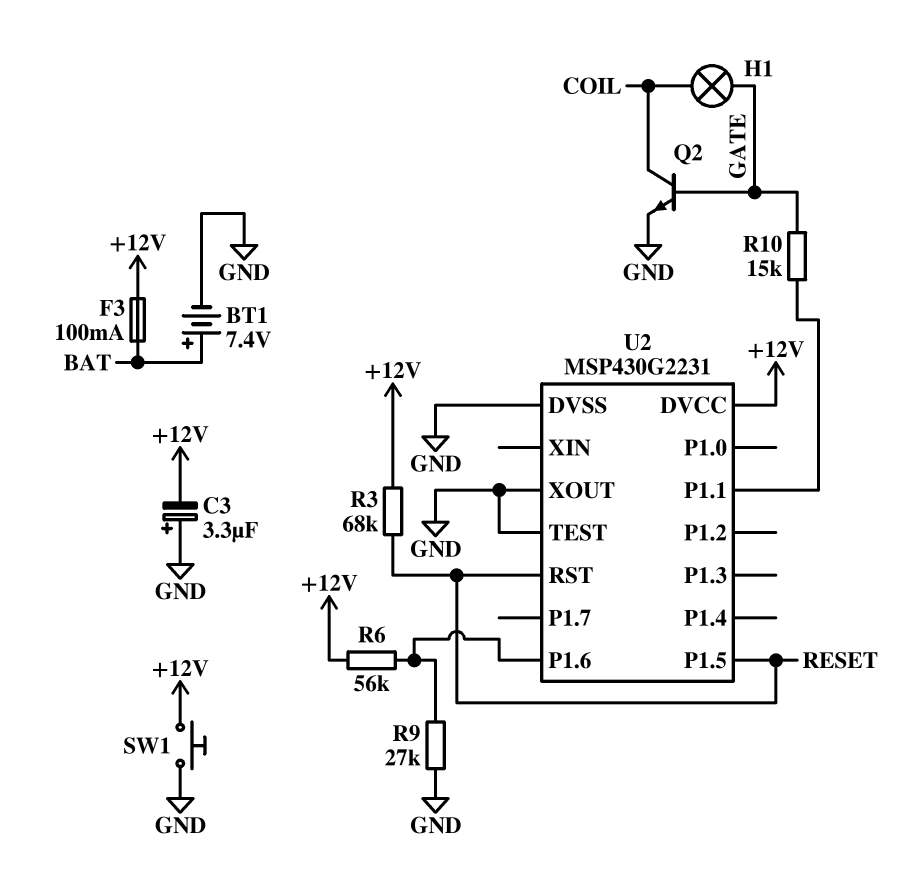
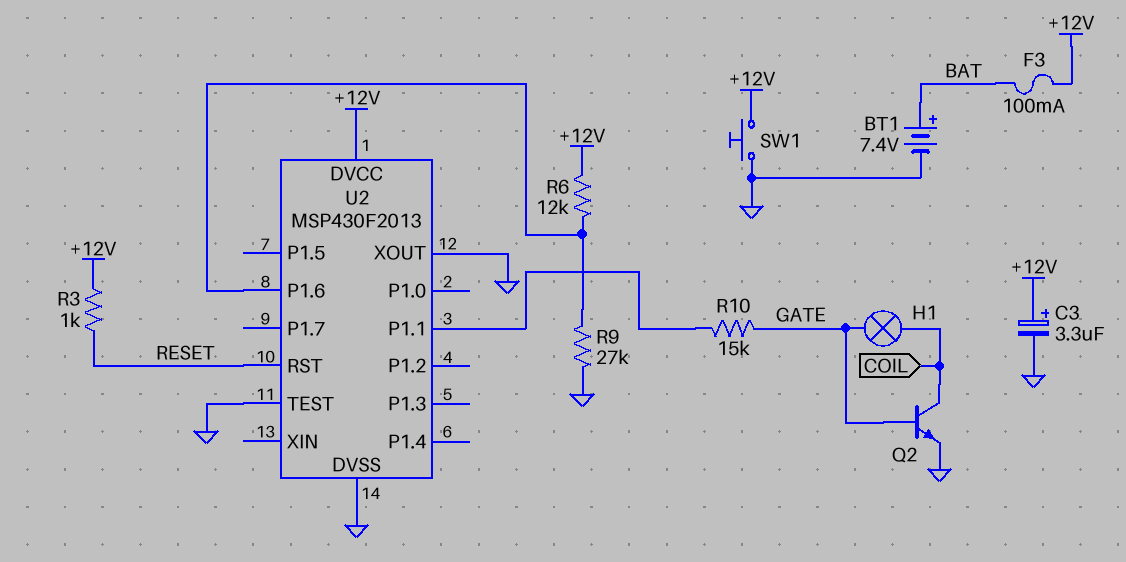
C3: 3.3uF (plus GND, minus +12V) -> 3.3uF (plus +12V, minus GND)
R3: 68k (+12V, RESET) -> 1k (+12V, RESET)
R6: 56k (+12V, U2/P1.6) -> 12k (+12V, U2/P1.6)
U2: MSP430G2231 -> MSP430F2013
U2 pin P1.5: RESET -> none

